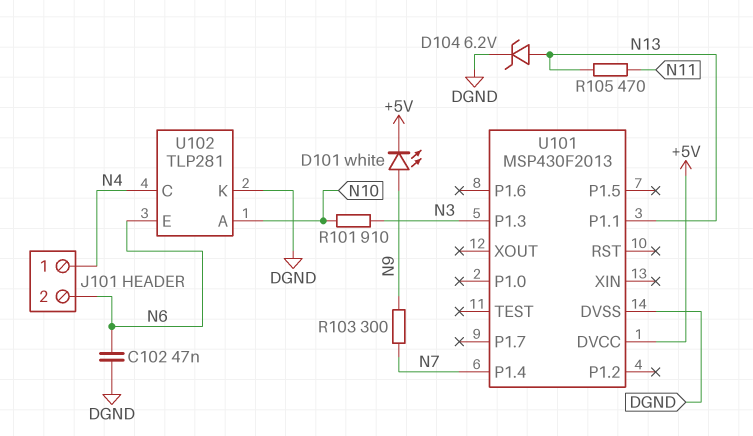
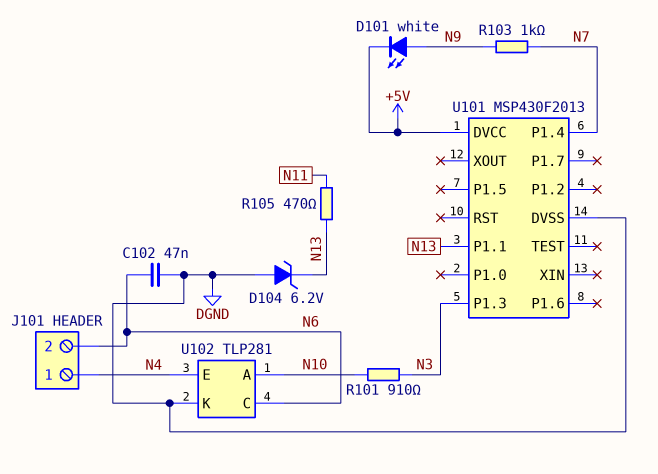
D104: zener 6.2V (A N13, K DGND) -> zener 6.2V (A DGND, K N13)
R103: 300 (N7, N9) -> 1k (N7, N9)
U102 pin C: N4 -> N6
U102 pin E: N6 -> N4

